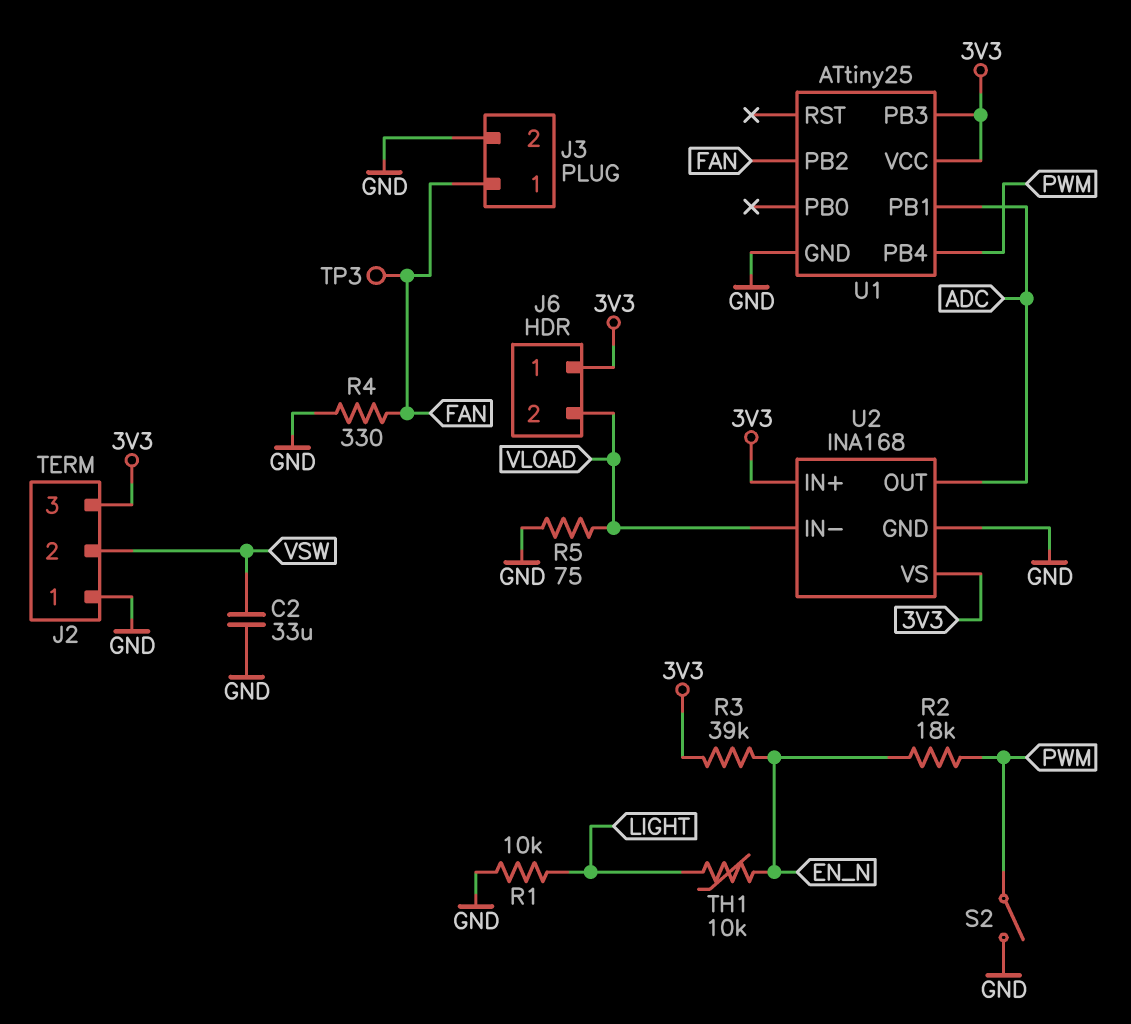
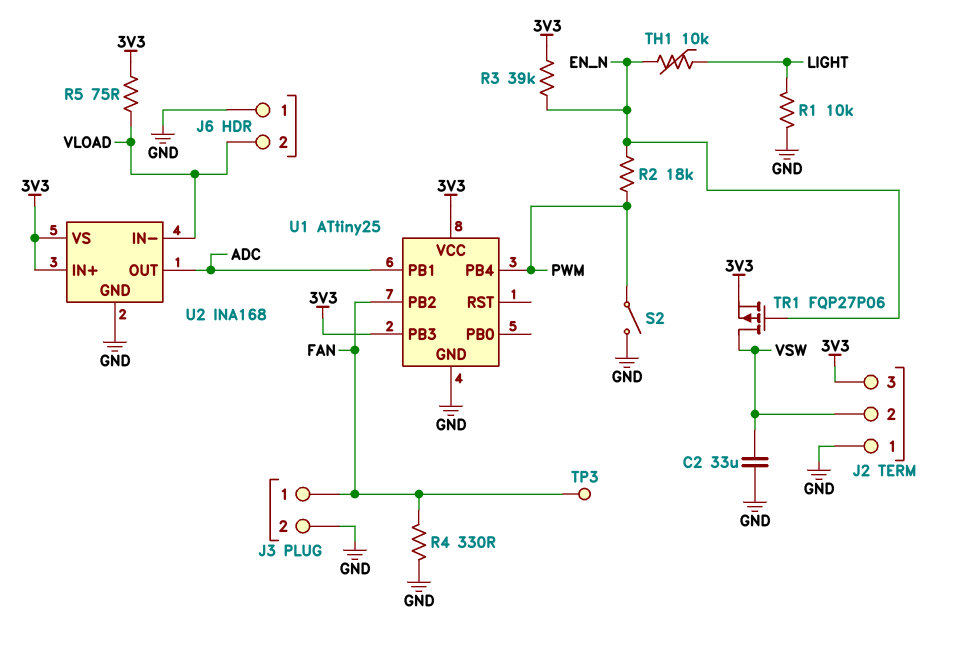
J6 pin 1: 3V3 -> GND
R5: 75 (GND, VLOAD) -> 75 (3V3, VLOAD)
TR1: none -> PMOS FQP27P06 (G EN_N, D VSW, S 3V3)

